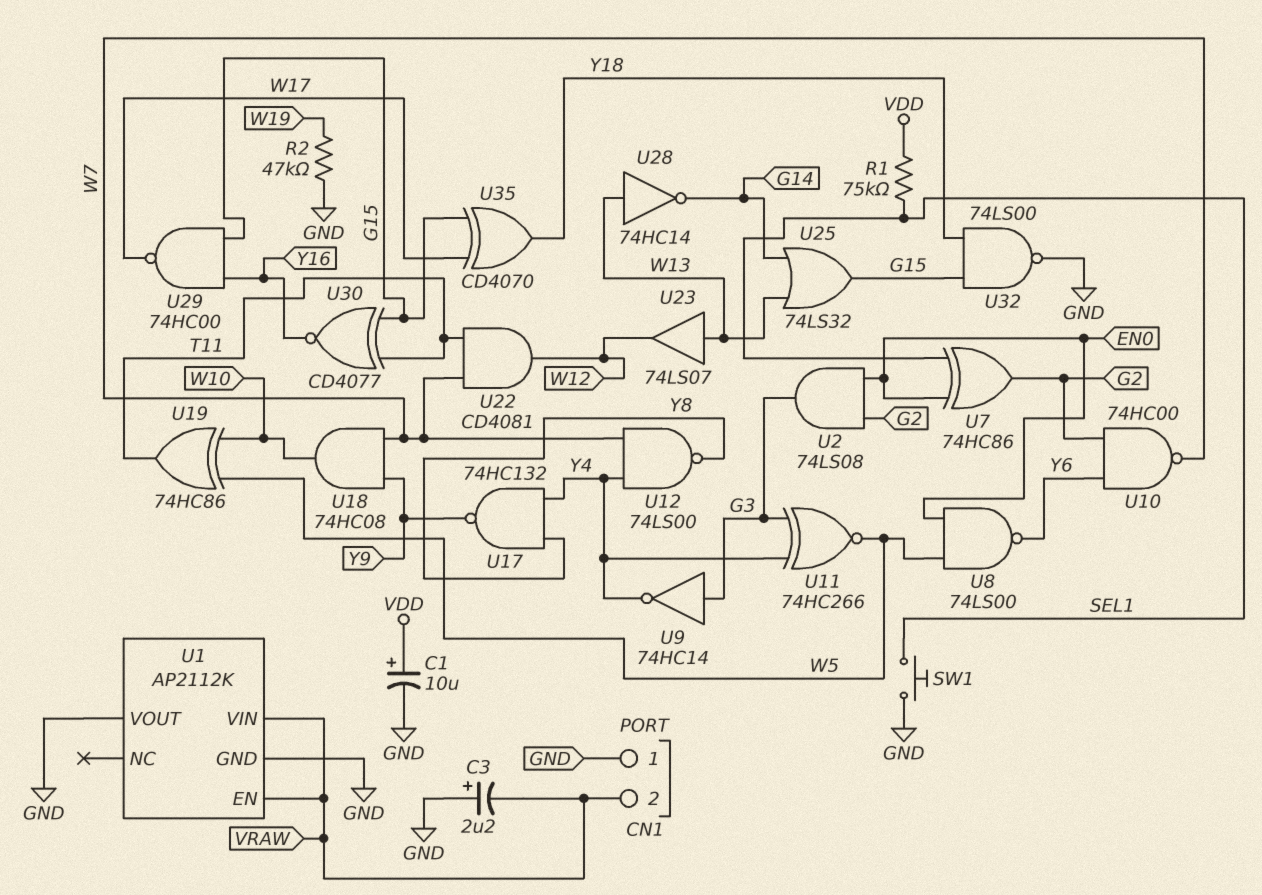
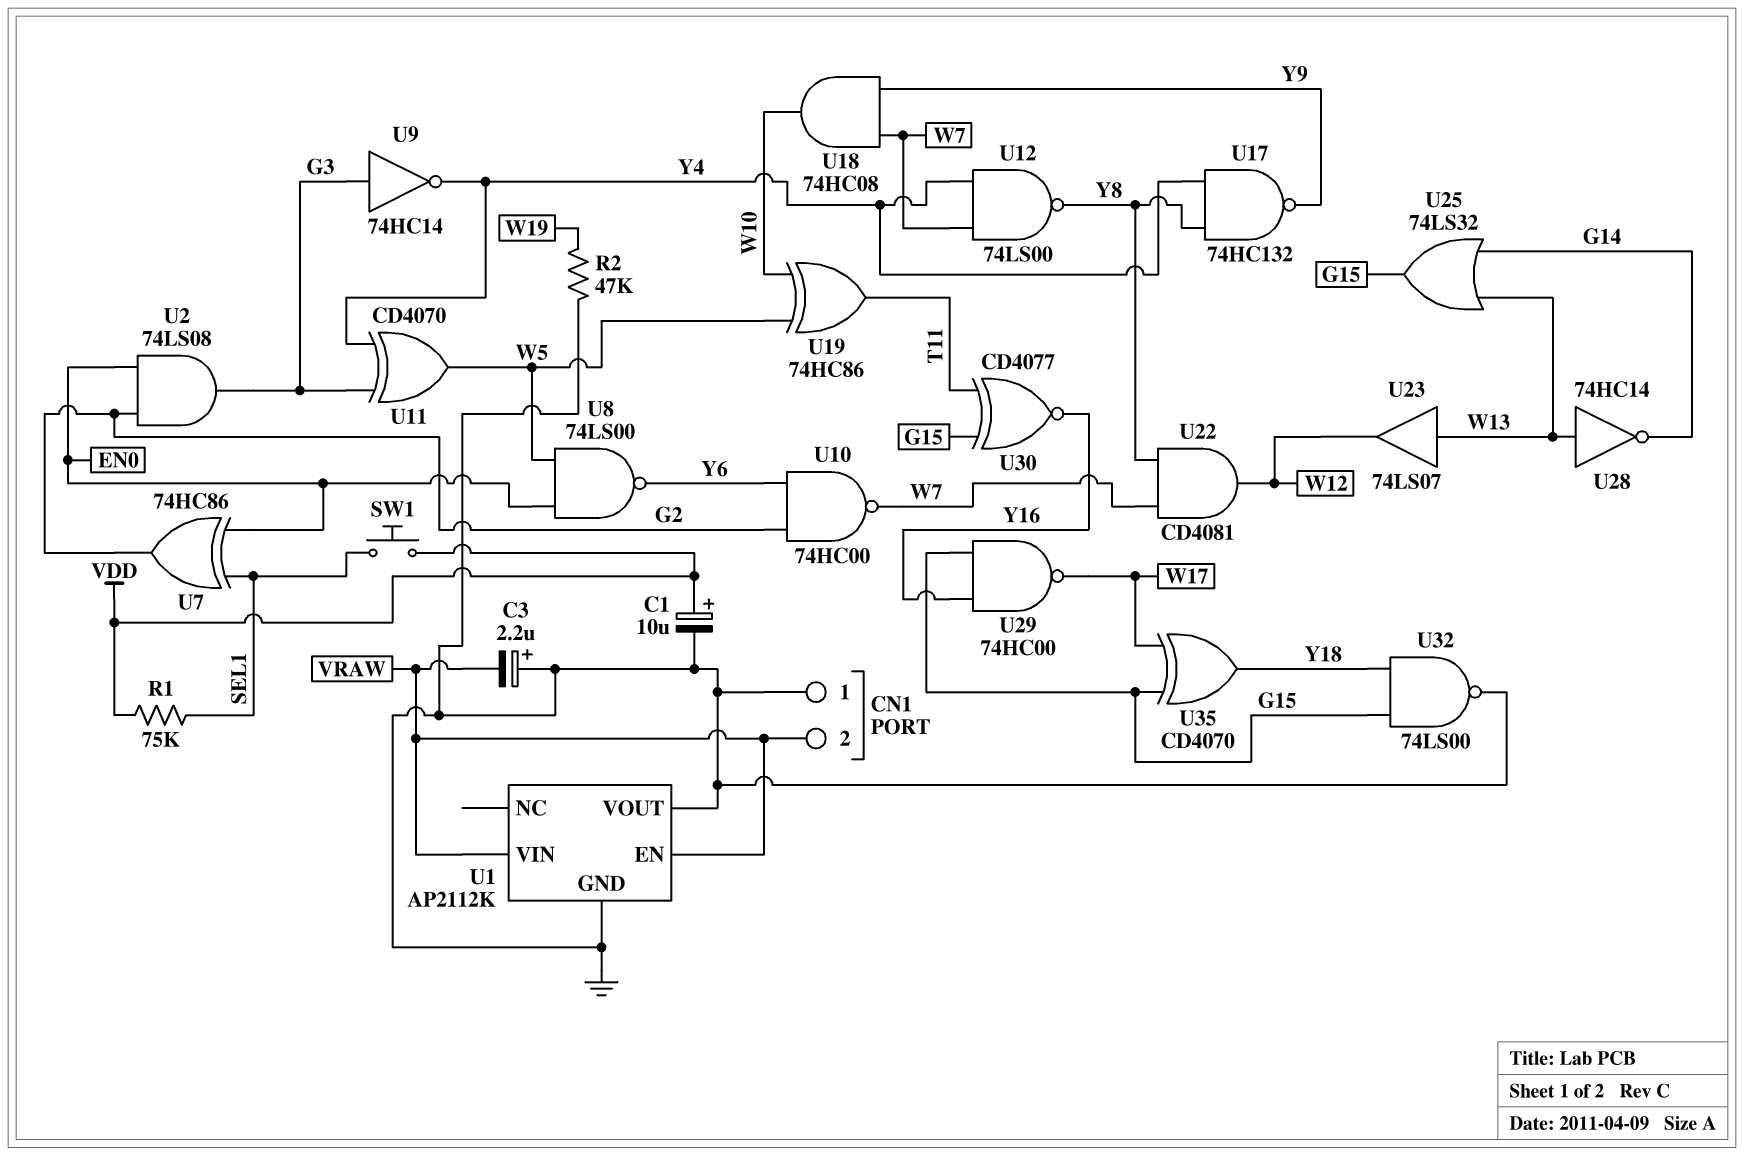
SW1: button (GND, SEL1) -> button (SEL1, VDD)
U11: XNOR 74HC266 (in G3, in Y4, out W5) -> XOR CD4070 (in G3, in Y4, out W5)
U22: AND CD4081 (in T11, in W7, out W12) -> AND CD4081 (in W7, in Y8, out W12)

